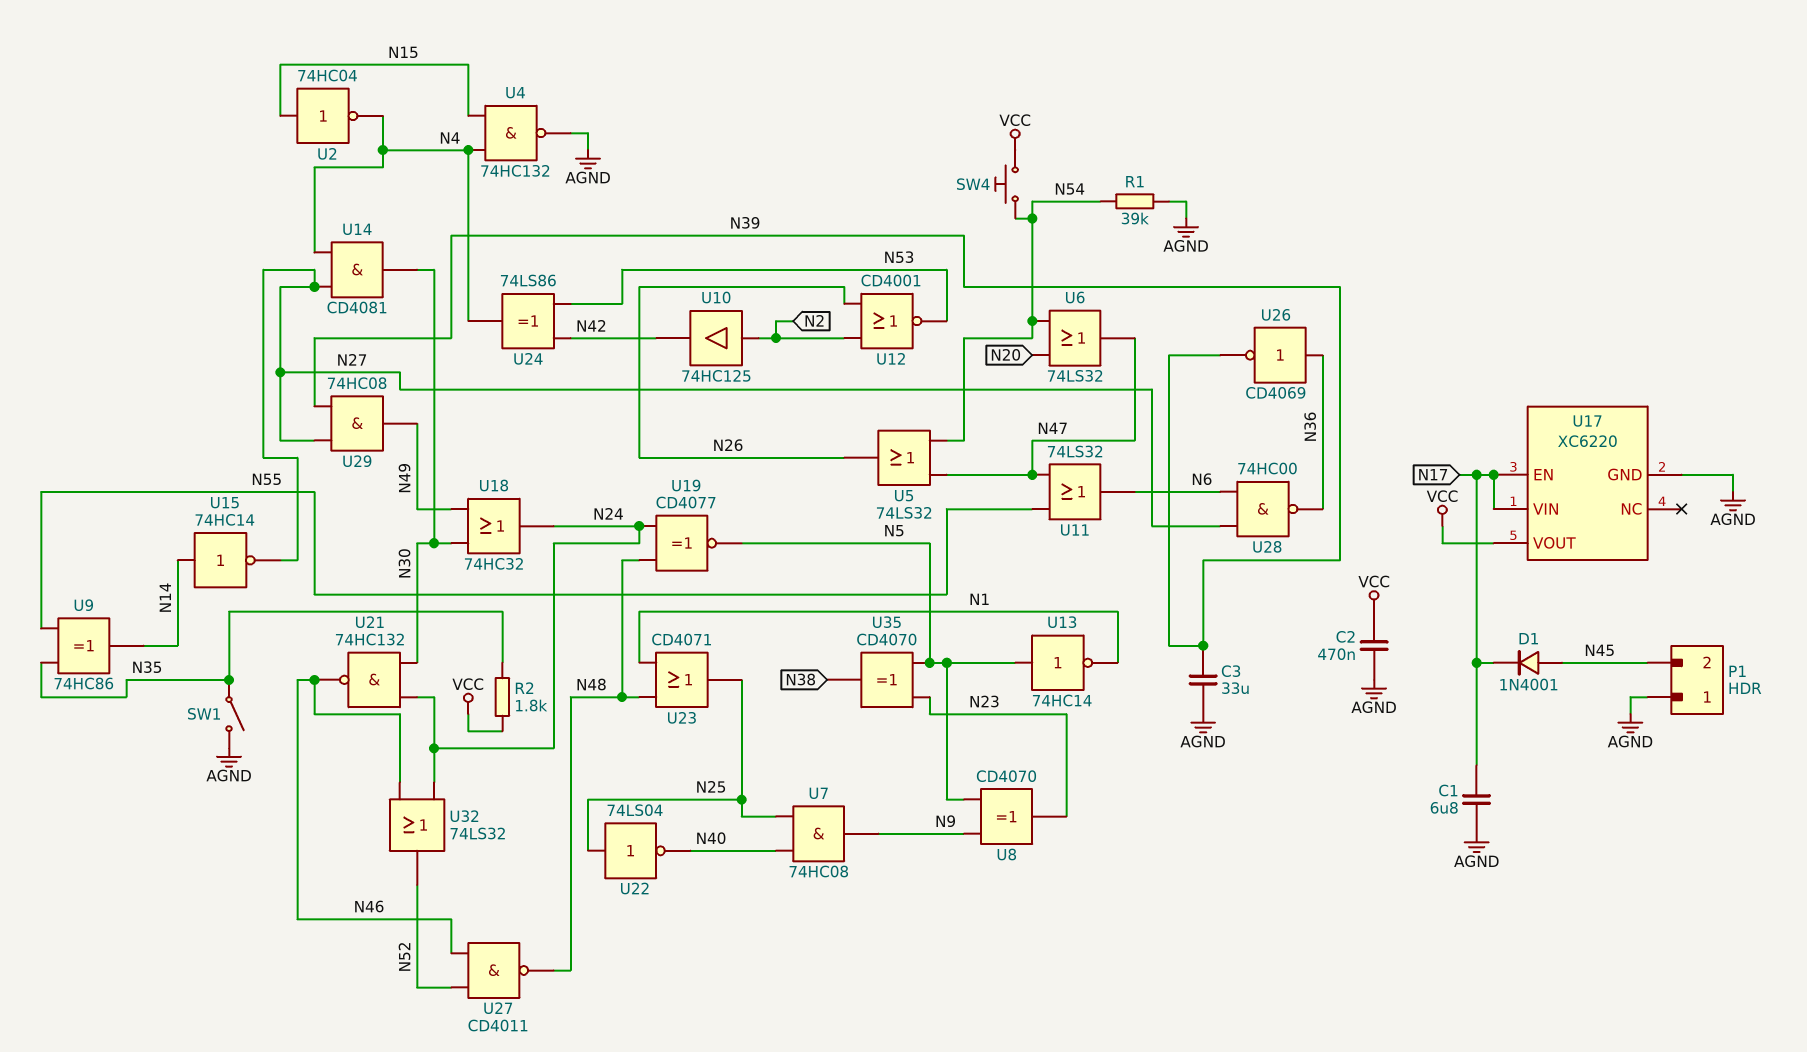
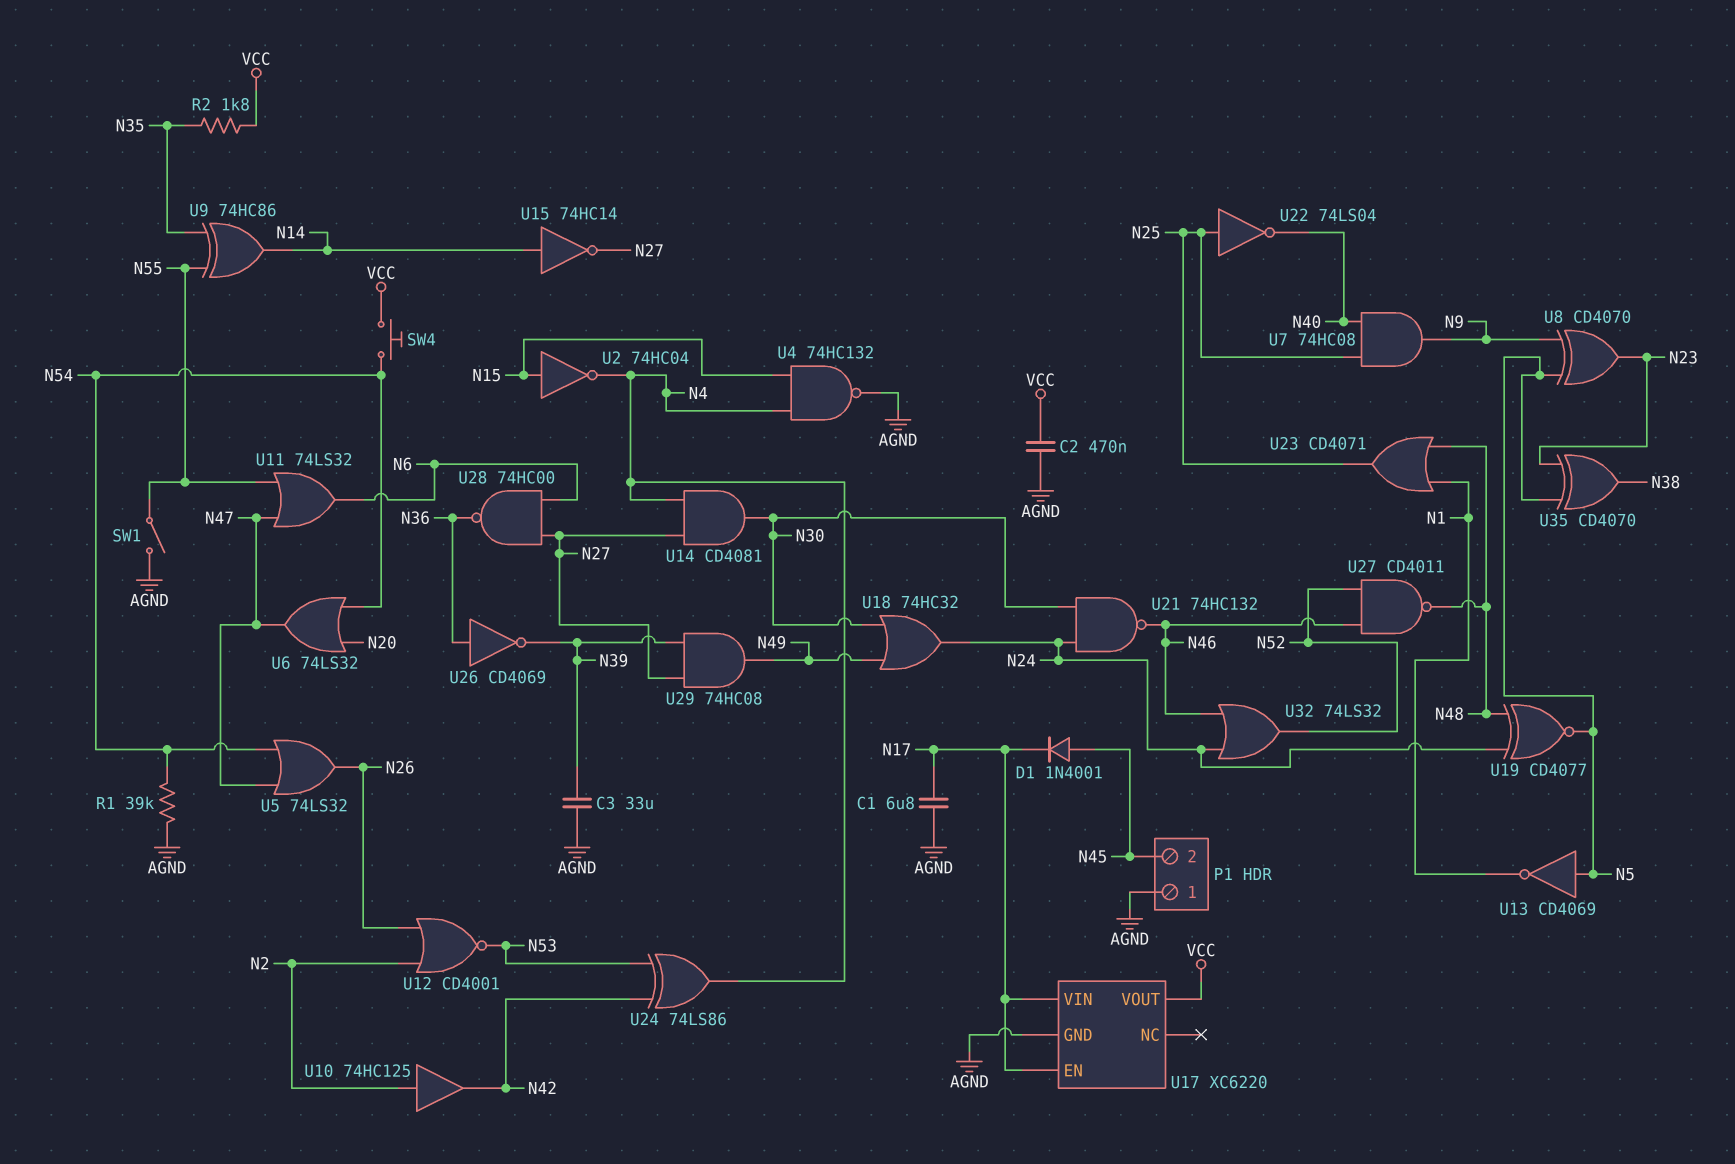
SW1: switch (AGND, N35) -> switch (AGND, N55)
U13: NOT 74HC14 (in N5, out N1) -> NOT CD4069 (in N5, out N1)

